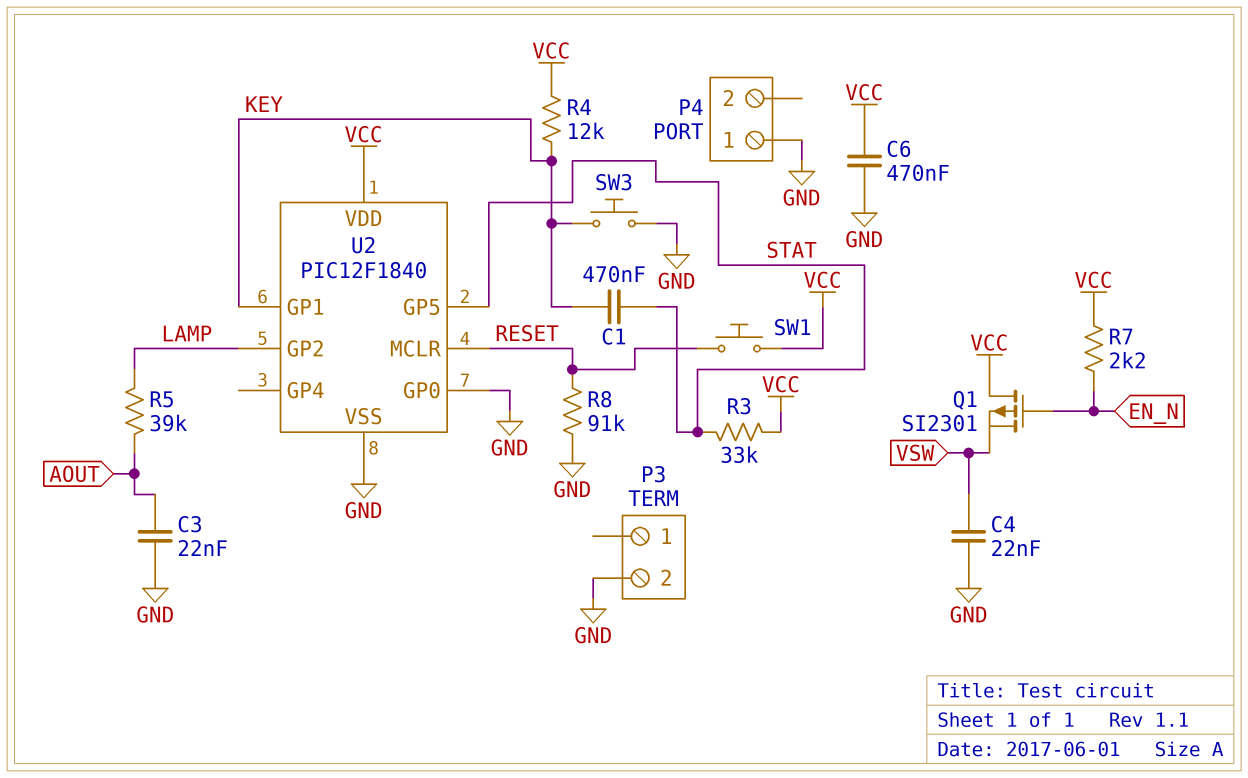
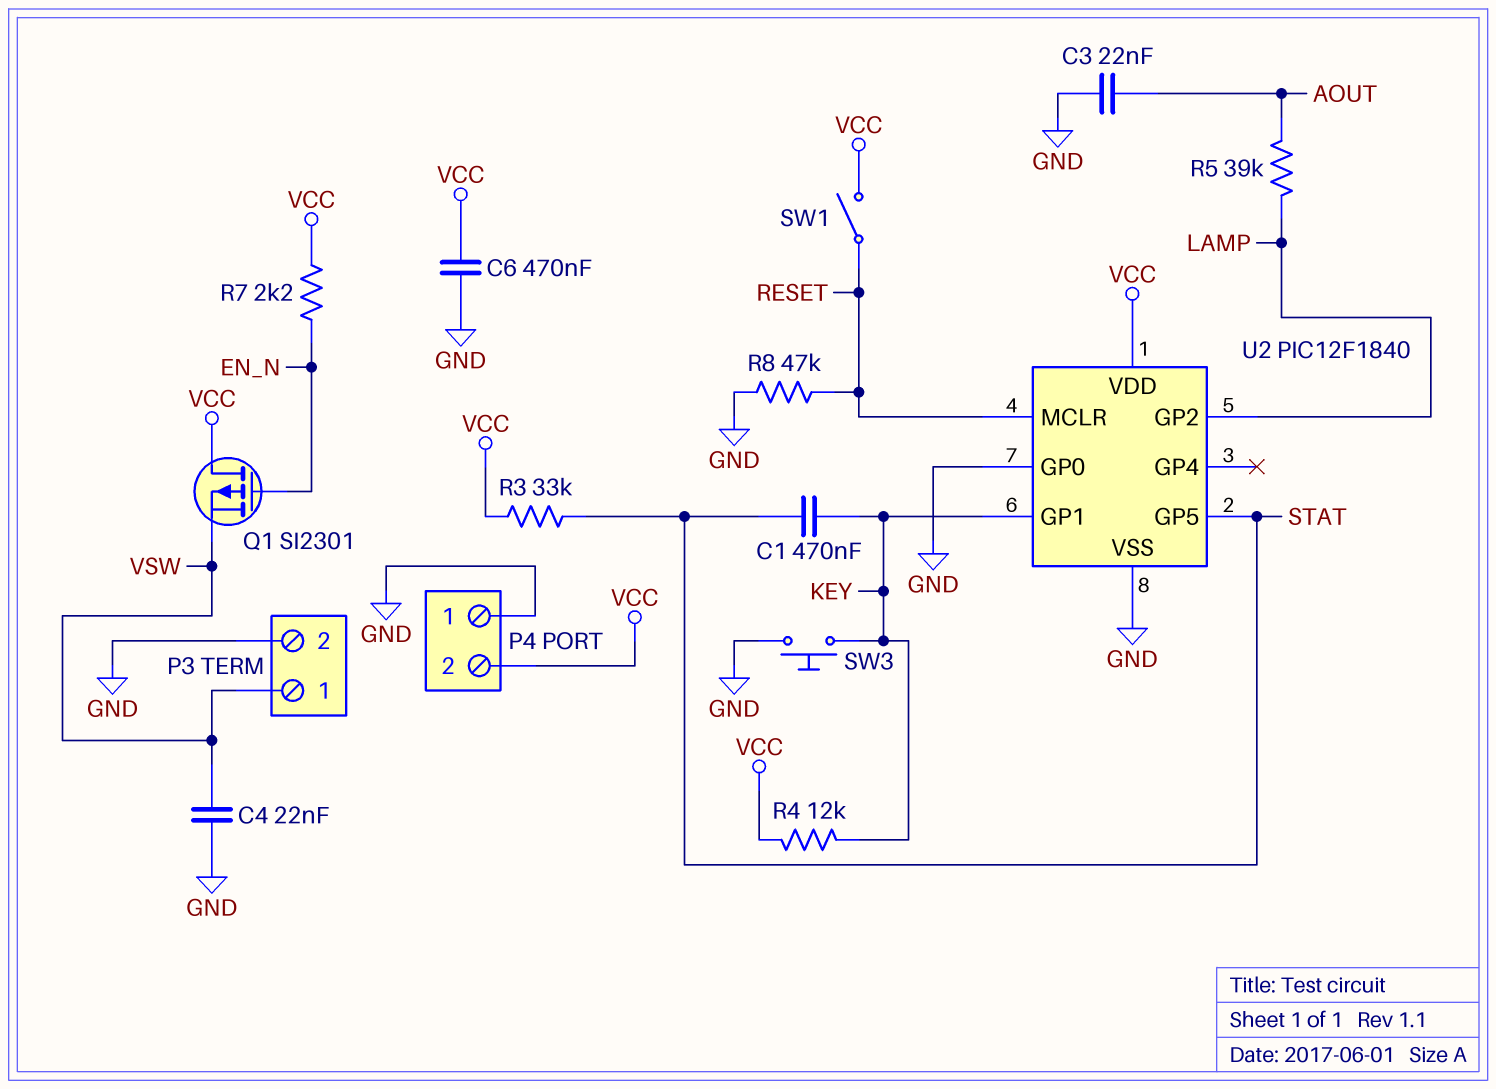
P3 pin 1: none -> VSW
P4 pin 2: none -> VCC
R8: 91k (GND, RESET) -> 47k (GND, RESET)
SW1: button (RESET, VCC) -> switch (RESET, VCC)

